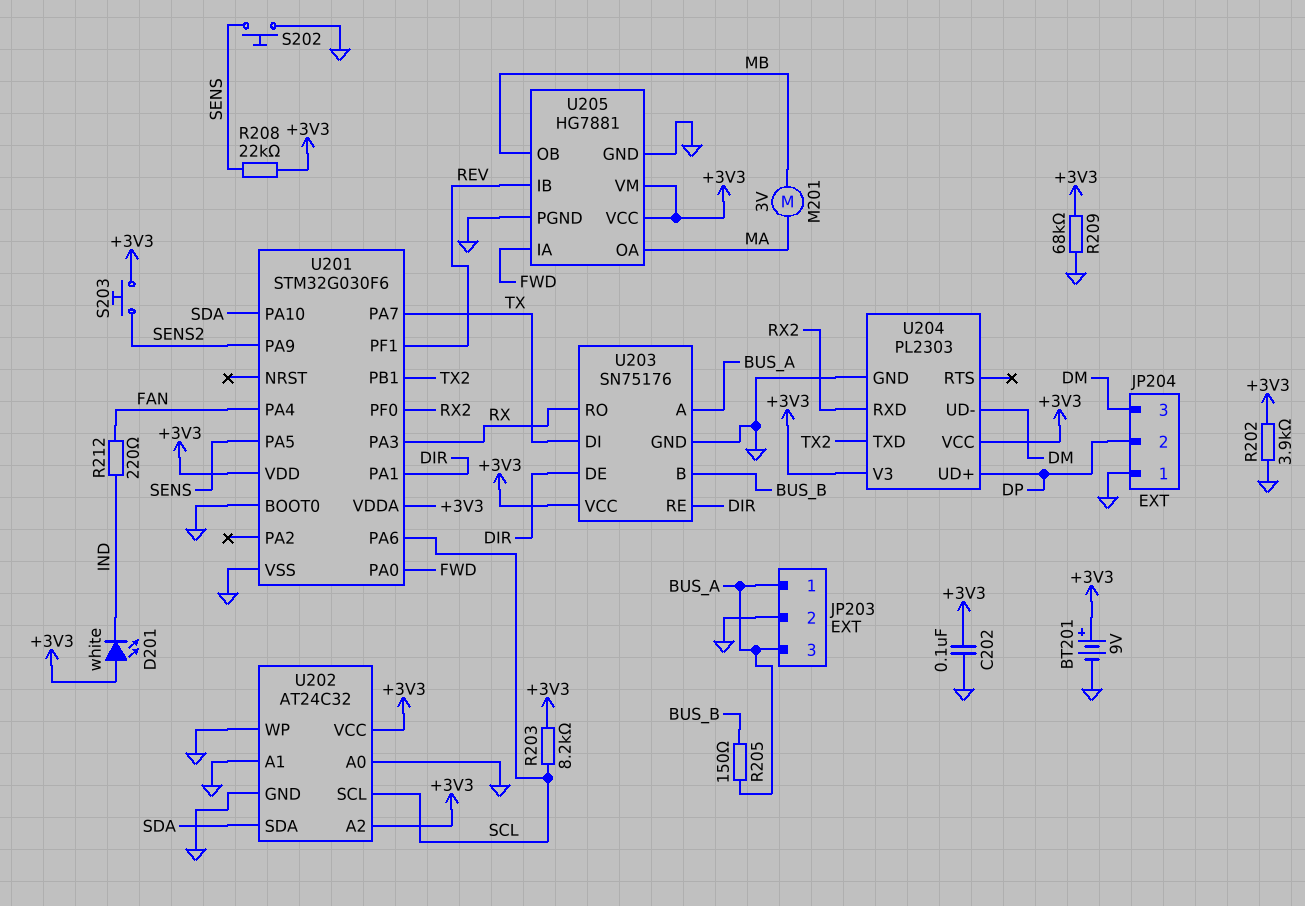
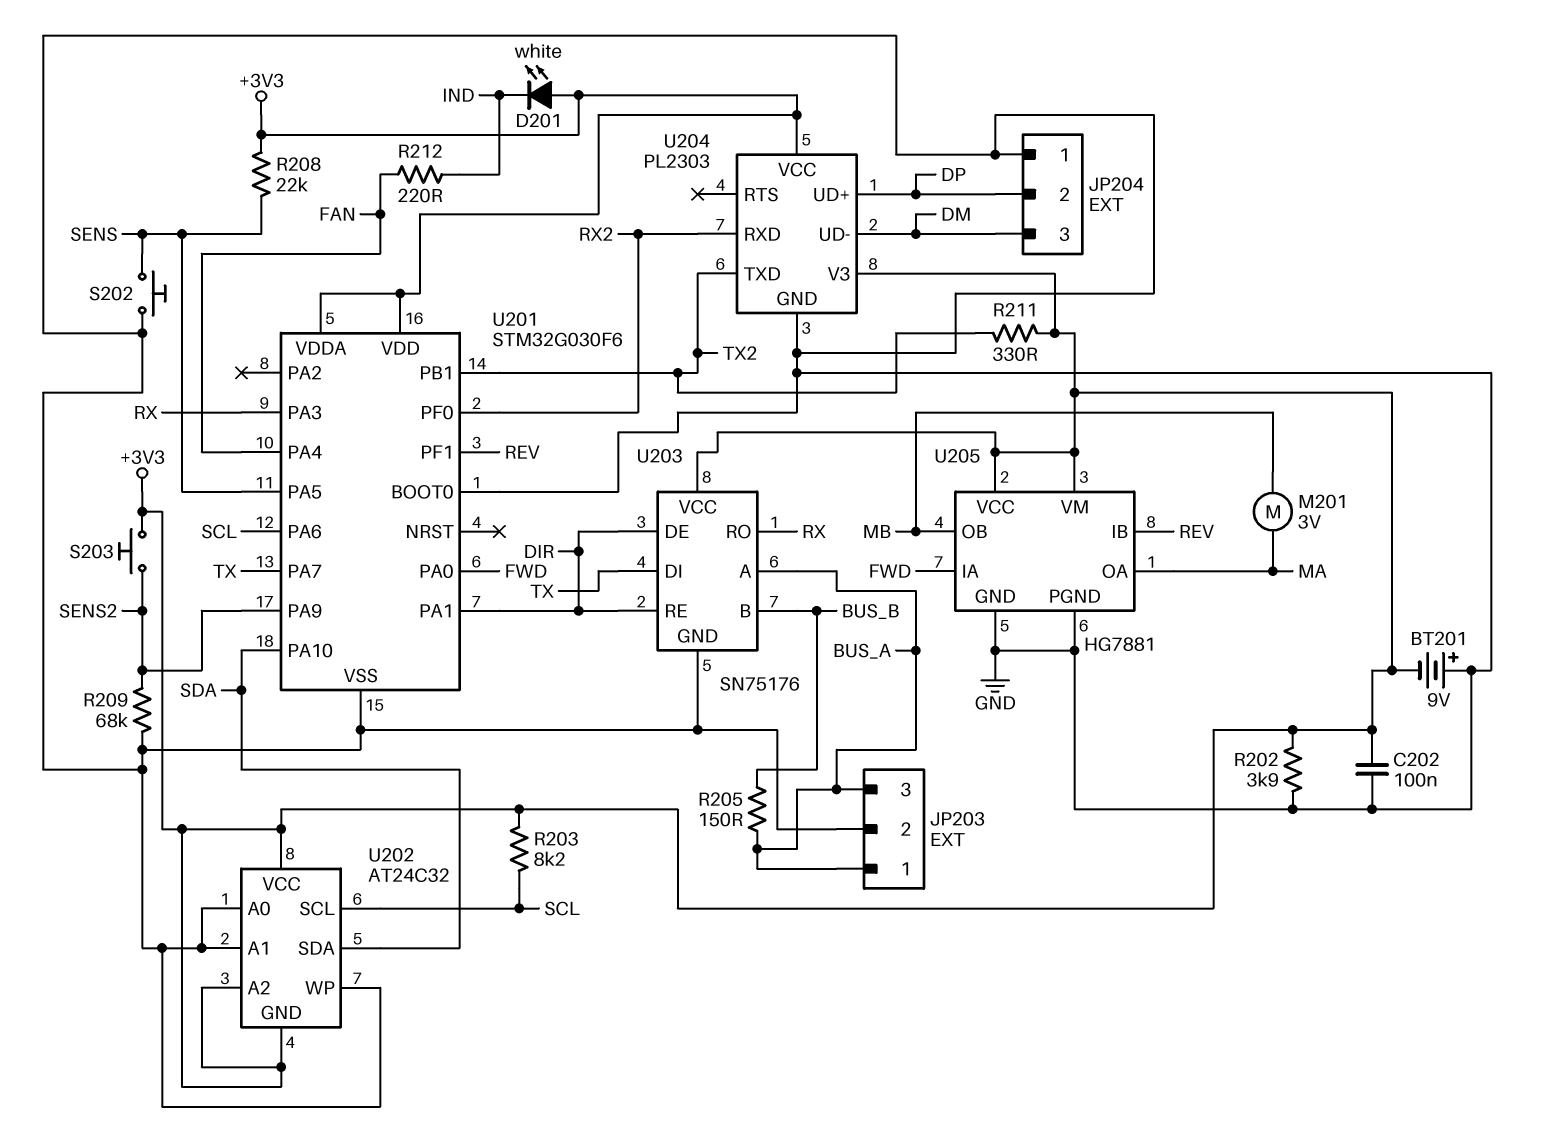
BT201: 9V (plus +3V3, minus GND) -> 9V (plus GND, minus +3V3)
R209: 68k (+3V3, GND) -> 68k (GND, SENS2)
R211: none -> 330 (+3V3, TX2)
U202 pin GND: GND -> +3V3

